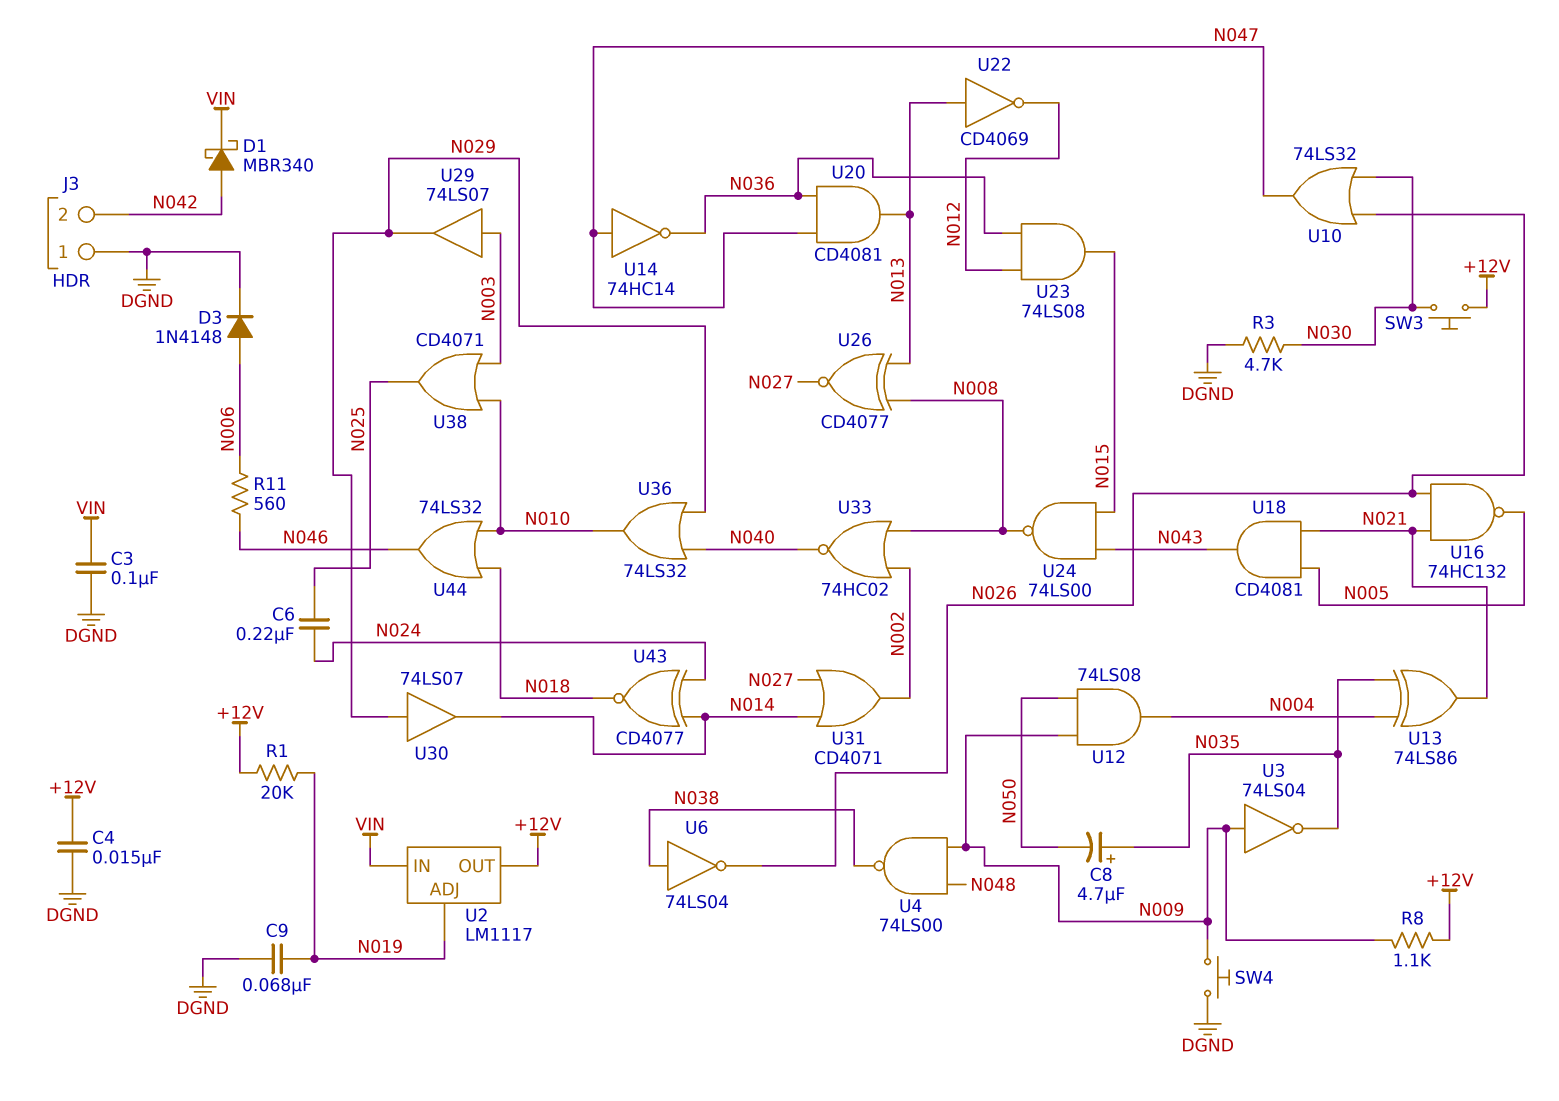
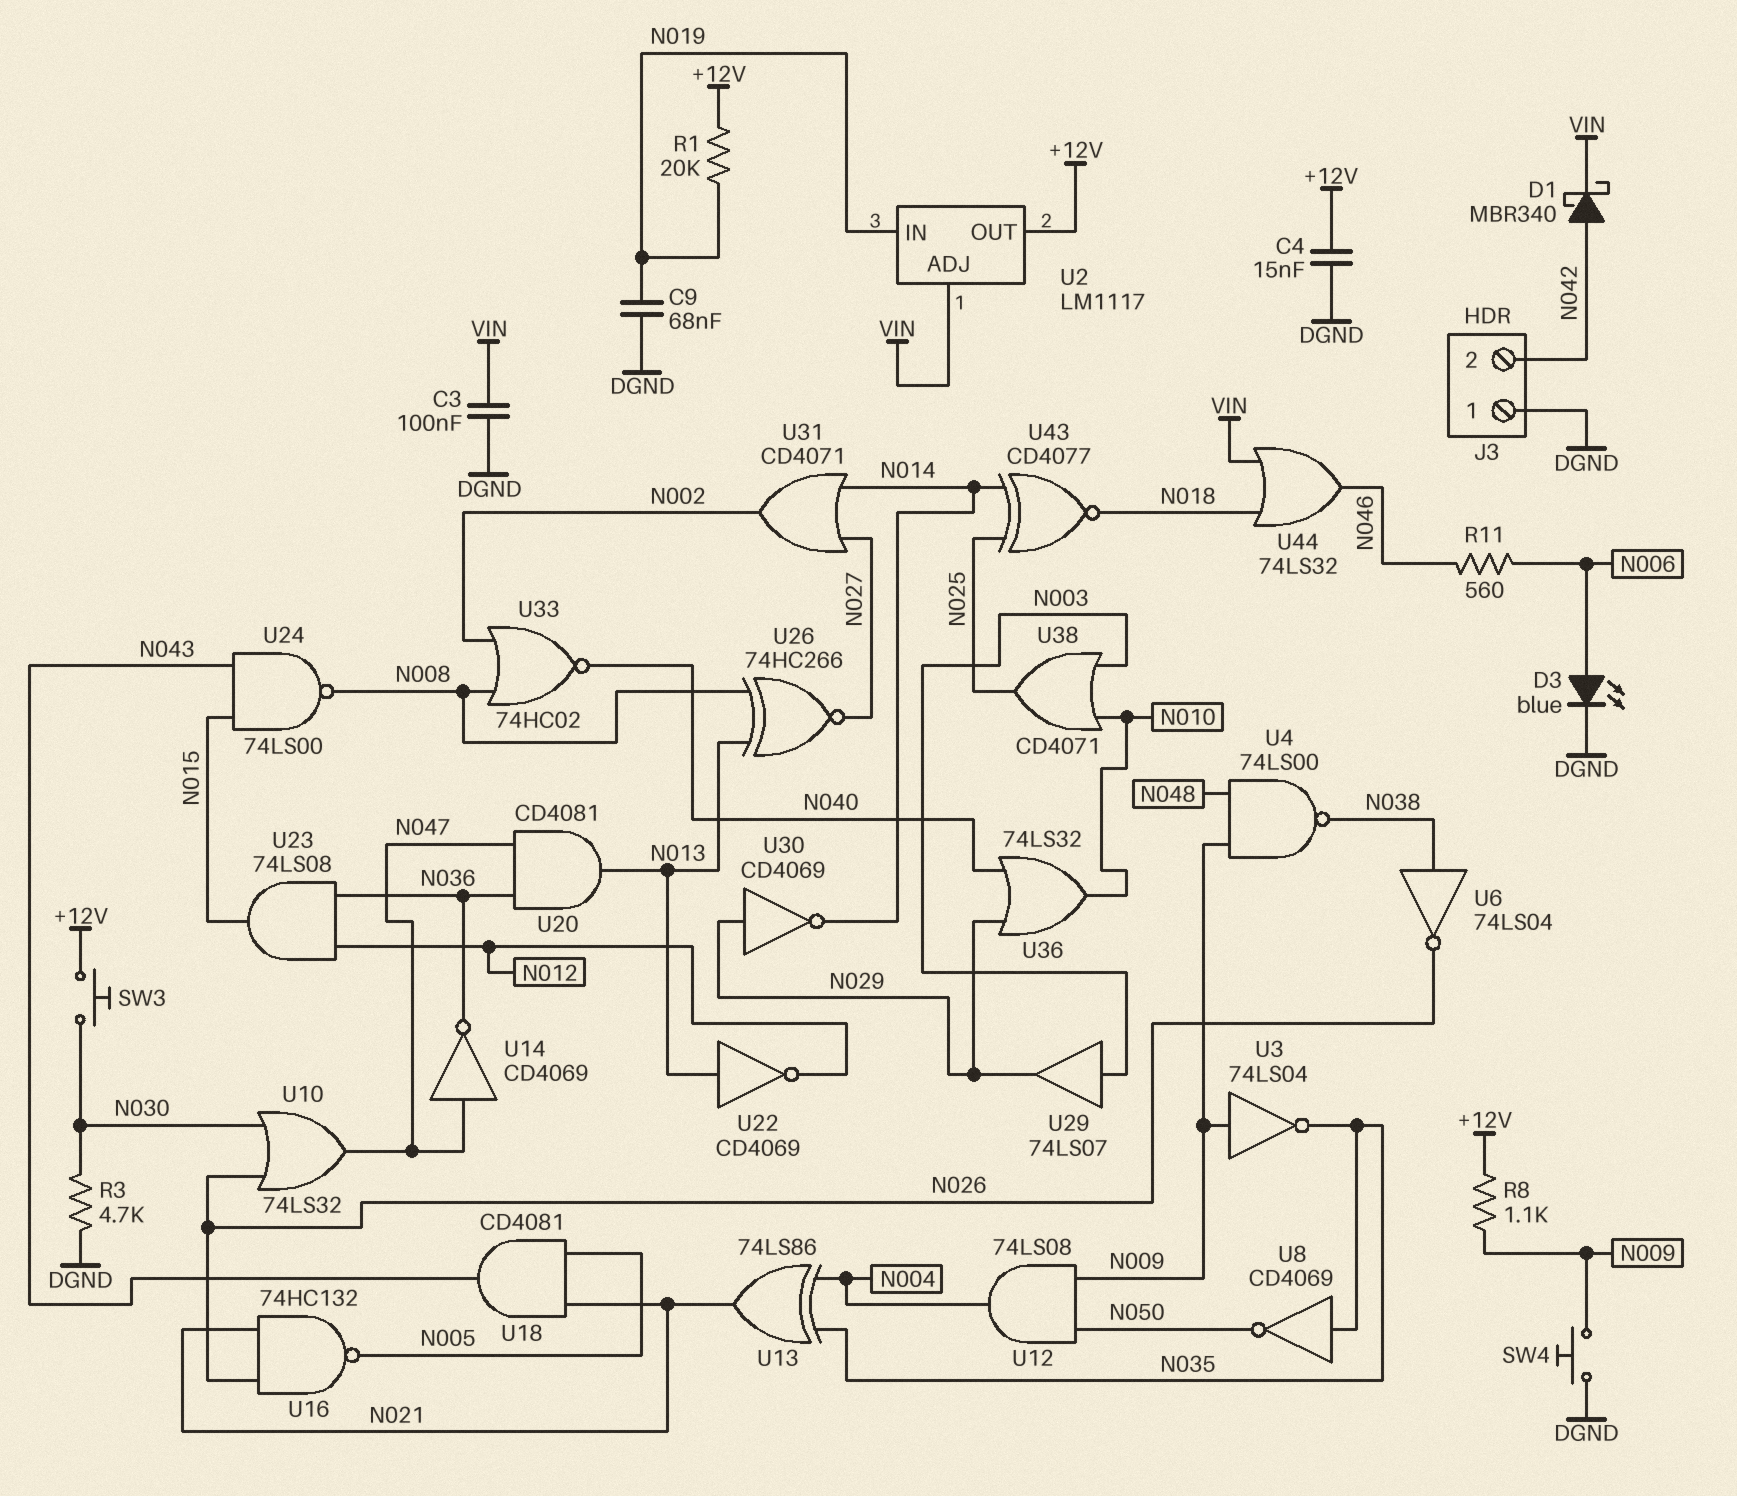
C6: 220nF (N024, N025) -> none
C8: 4.7uF (plus N035, minus N050) -> none
D3: diode 1N4148 (A N006, K DGND) -> LED blue (A N006, K DGND)
U2 pin ADJ: N019 -> VIN
U2 pin IN: VIN -> N019
U8: none -> NOT CD4069 (in N035, out N050)
U14: NOT 74HC14 (in N047, out N036) -> NOT CD4069 (in N047, out N036)
U26: XNOR CD4077 (in N008, in N013, out N027) -> XNOR 74HC266 (in N008, in N013, out N027)
U30: buffer 74LS07 (in N029, out N014) -> NOT CD4069 (in N029, out N014)
U43: XNOR CD4077 (in N014, in N024, out N018) -> XNOR CD4077 (in N014, in N025, out N018)
U44: OR 74LS32 (in N010, in N018, out N046) -> OR 74LS32 (in N018, in VIN, out N046)

